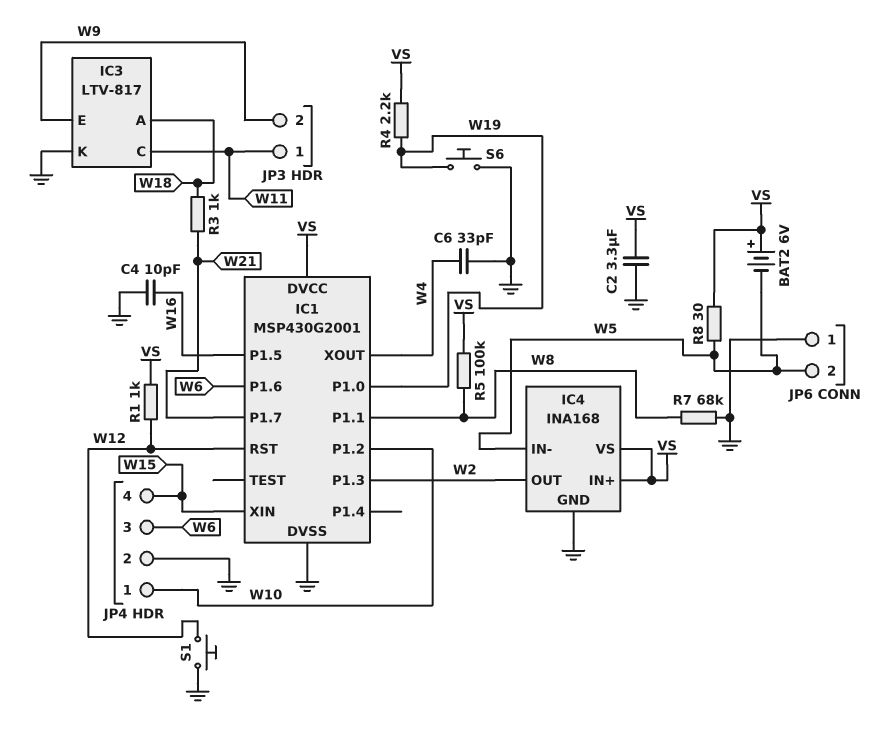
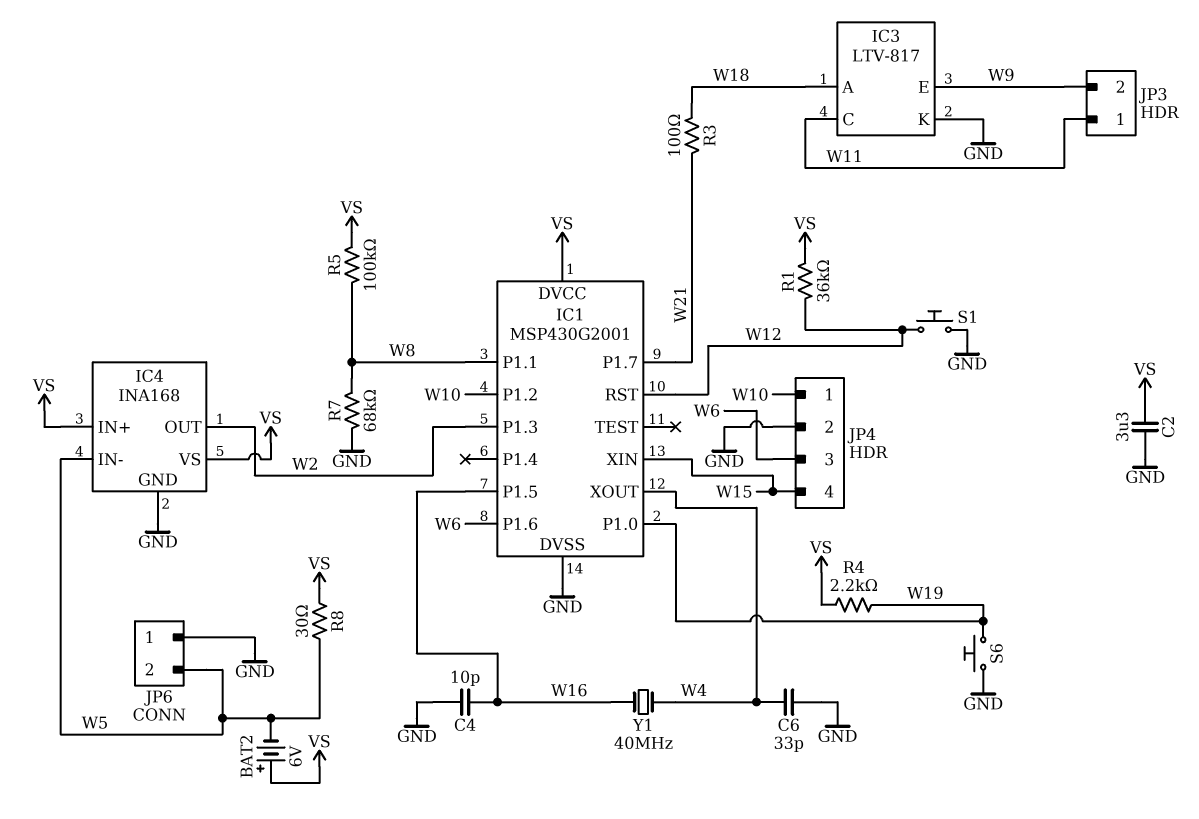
R1: 1k (VS, W12) -> 36k (VS, W12)
R3: 1k (W18, W21) -> 100 (W18, W21)
Y1: none -> 40MHz (W4, W16)

